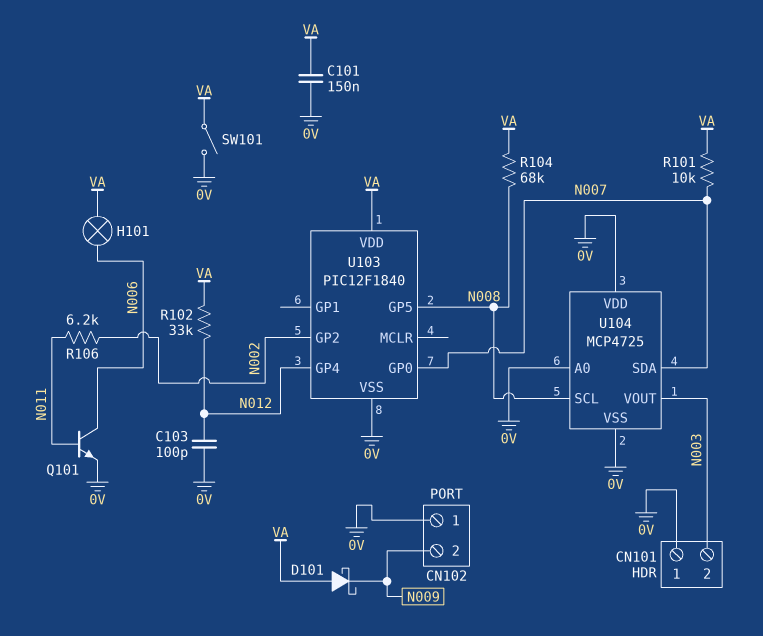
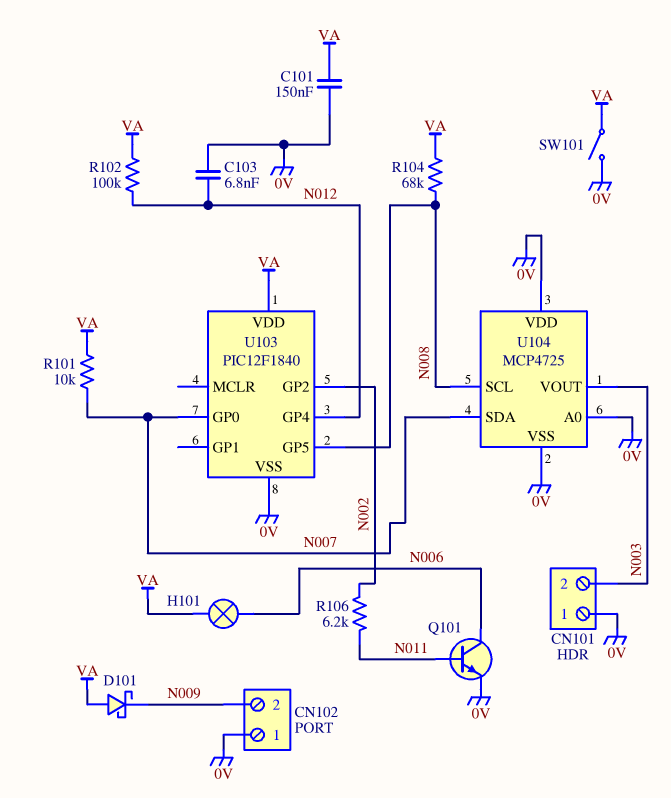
C103: 100pF (0V, N012) -> 6.8nF (0V, N012)
R102: 33k (N012, VA) -> 100k (N012, VA)

